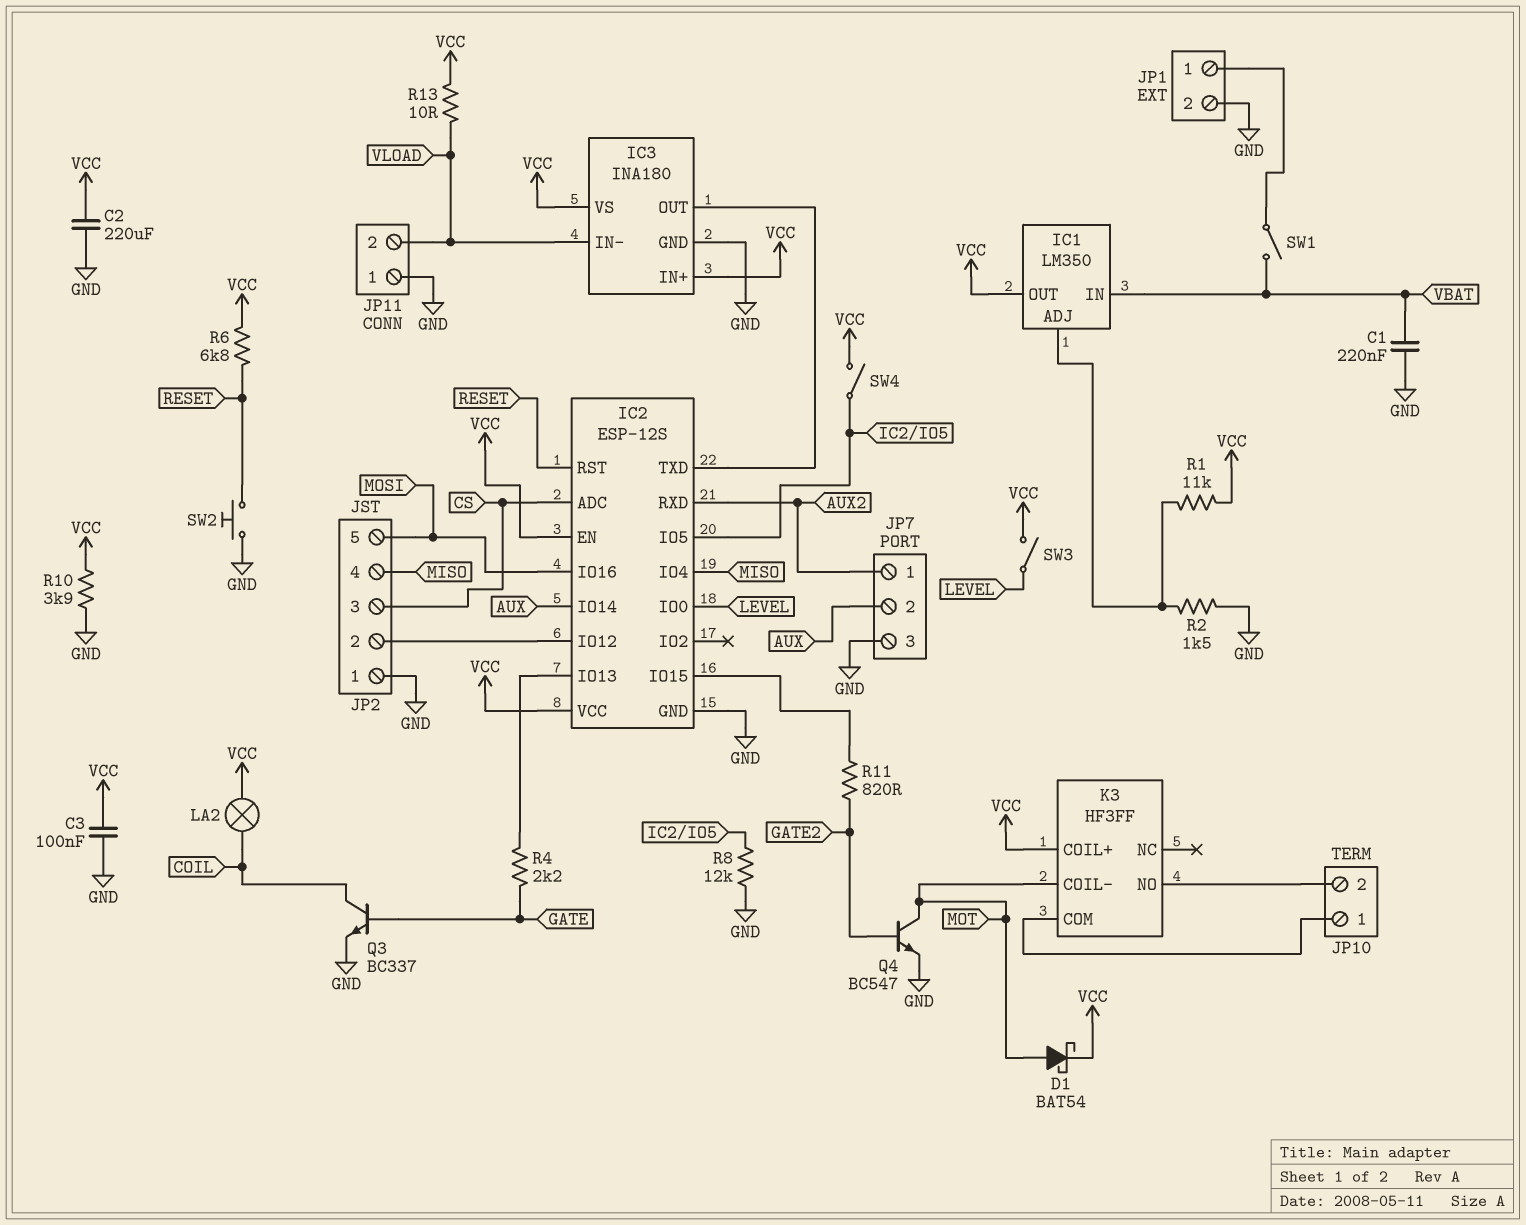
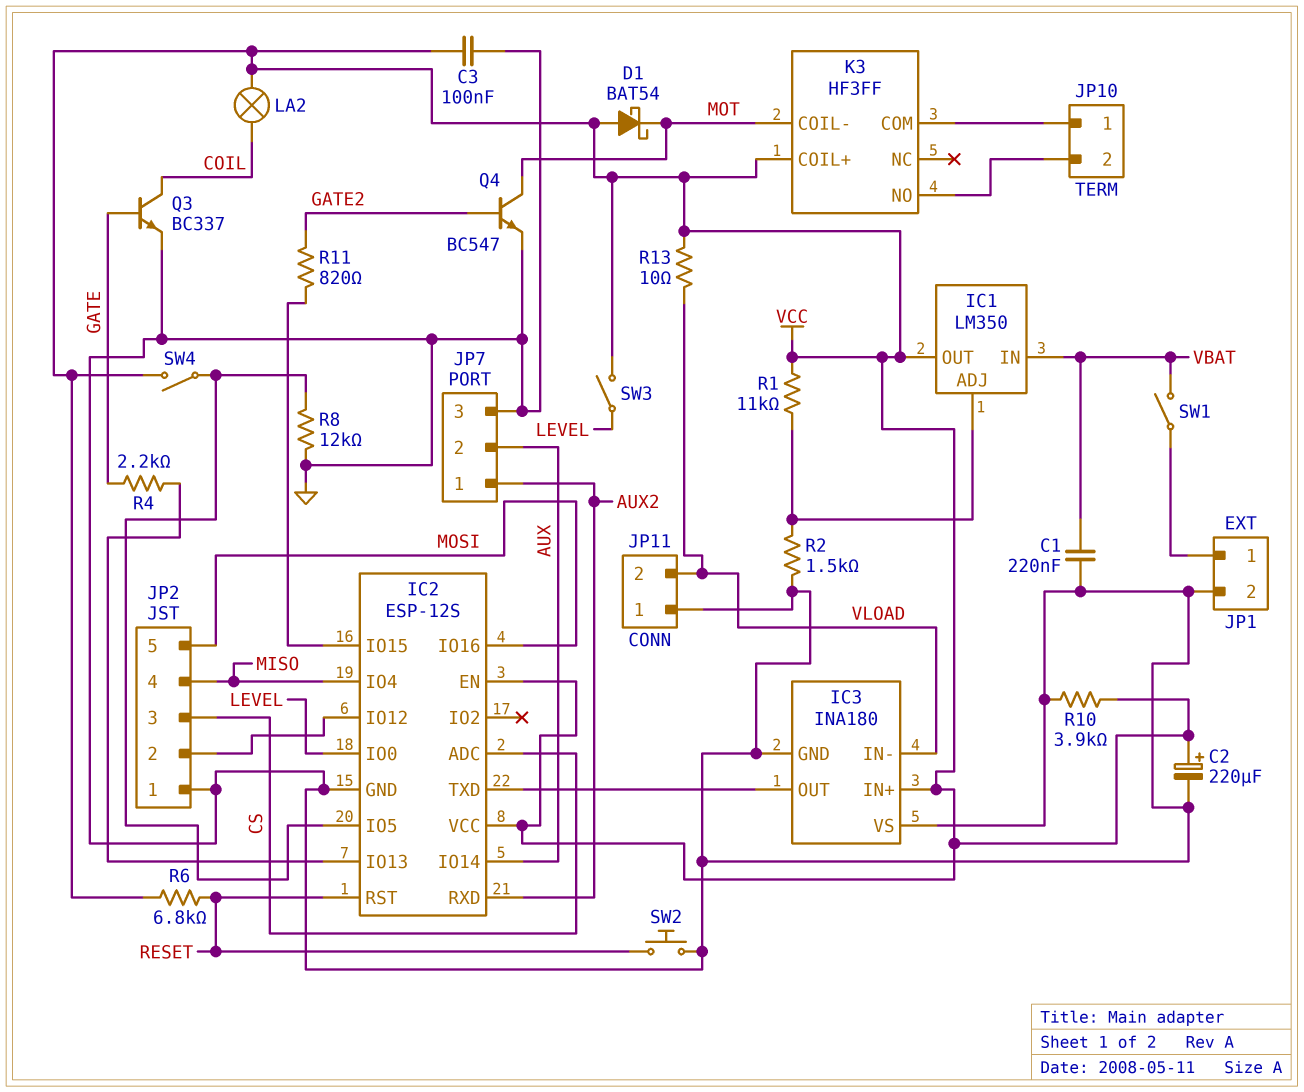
C2: 220uF (GND, VCC) -> 220uF (plus VCC, minus GND)
D1: schottky BAT54 (A MOT, K VCC) -> schottky BAT54 (A VCC, K MOT)
IC3 pin VS: VCC -> GND

